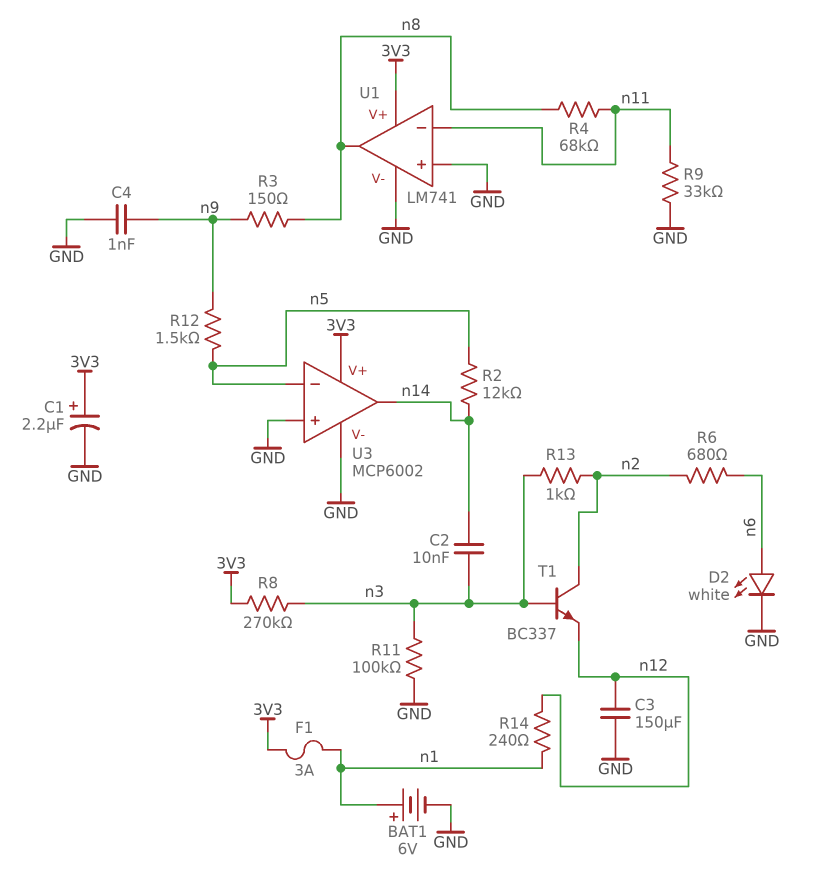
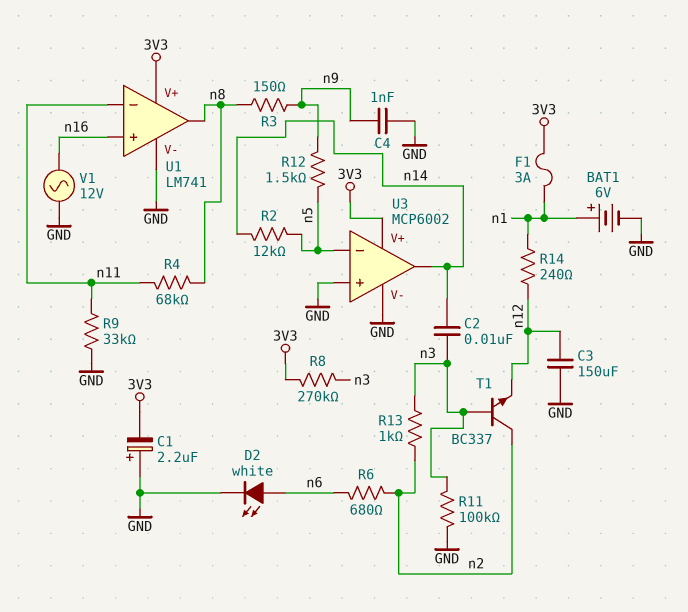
C1: 2.2uF (plus 3V3, minus GND) -> 2.2uF (plus GND, minus 3V3)
U1 pin in+: GND -> n16
V1: none -> AC 12V (GND, n16)

